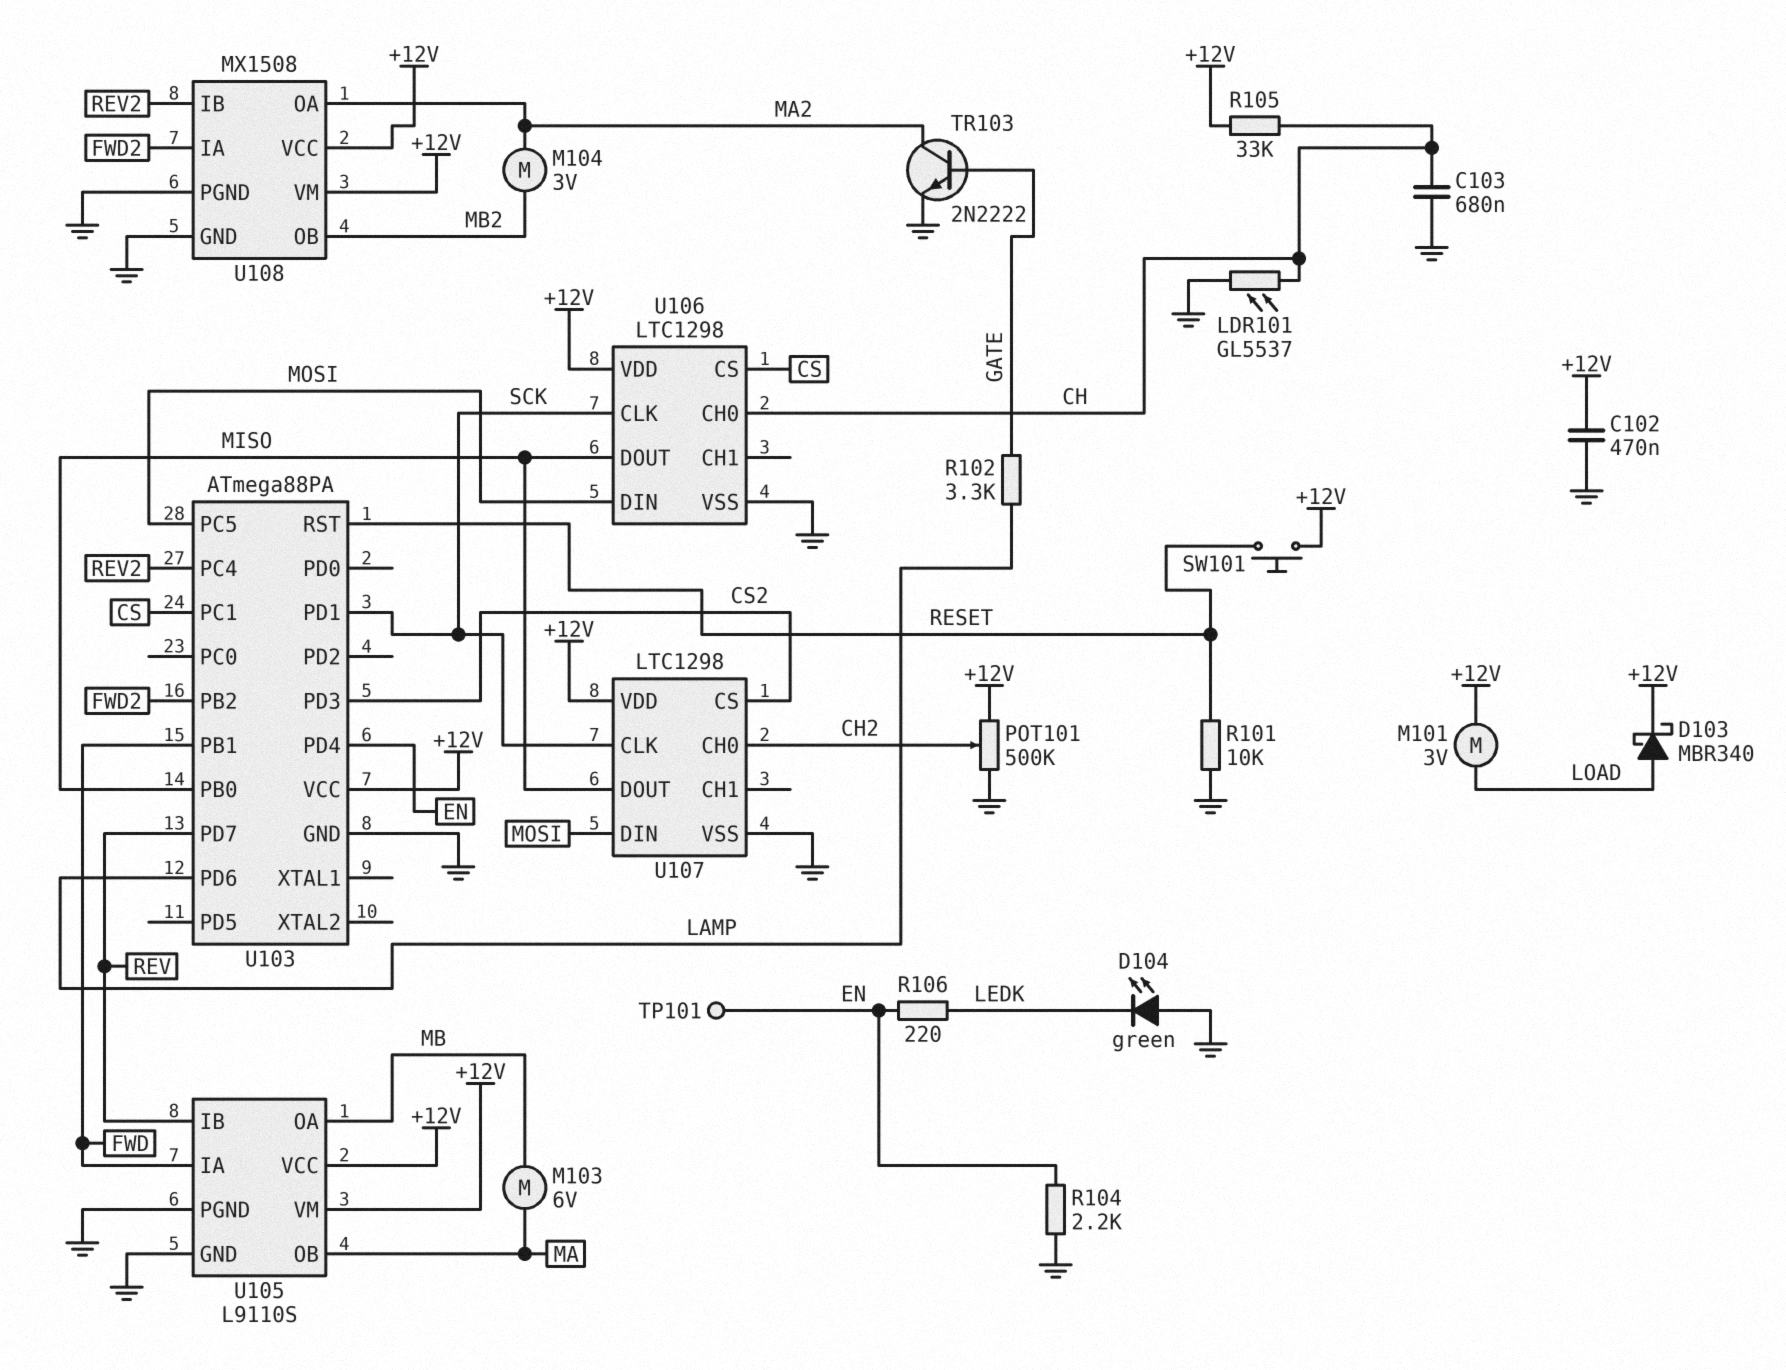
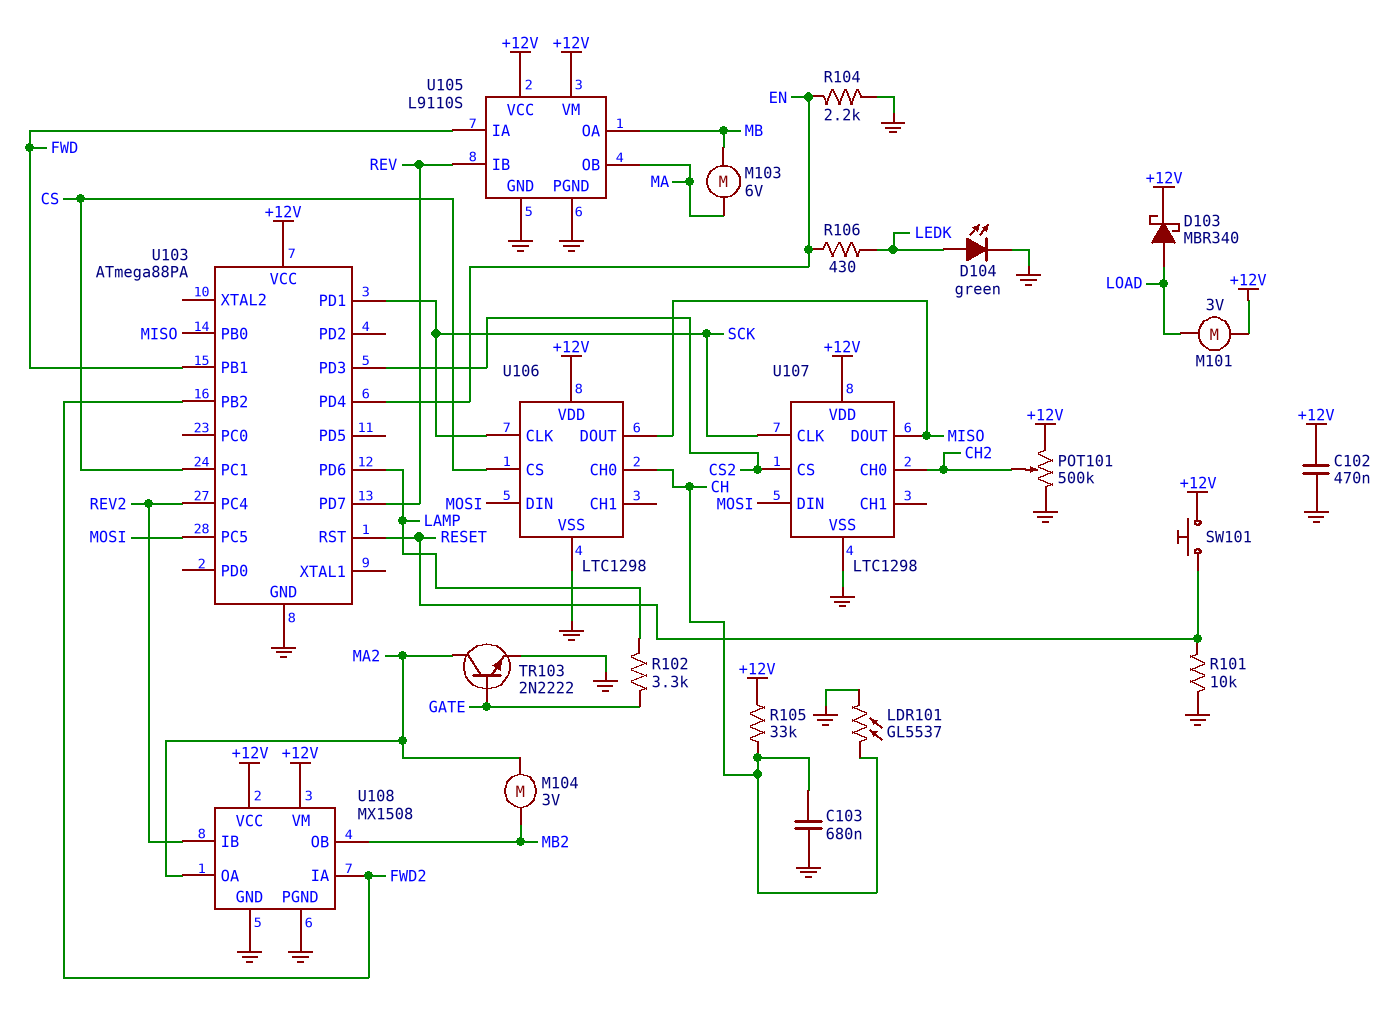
D104: LED green (A GND, K LEDK) -> LED green (A LEDK, K GND)
R106: 220 (EN, LEDK) -> 430 (EN, LEDK)
TP101: test point (EN) -> none

